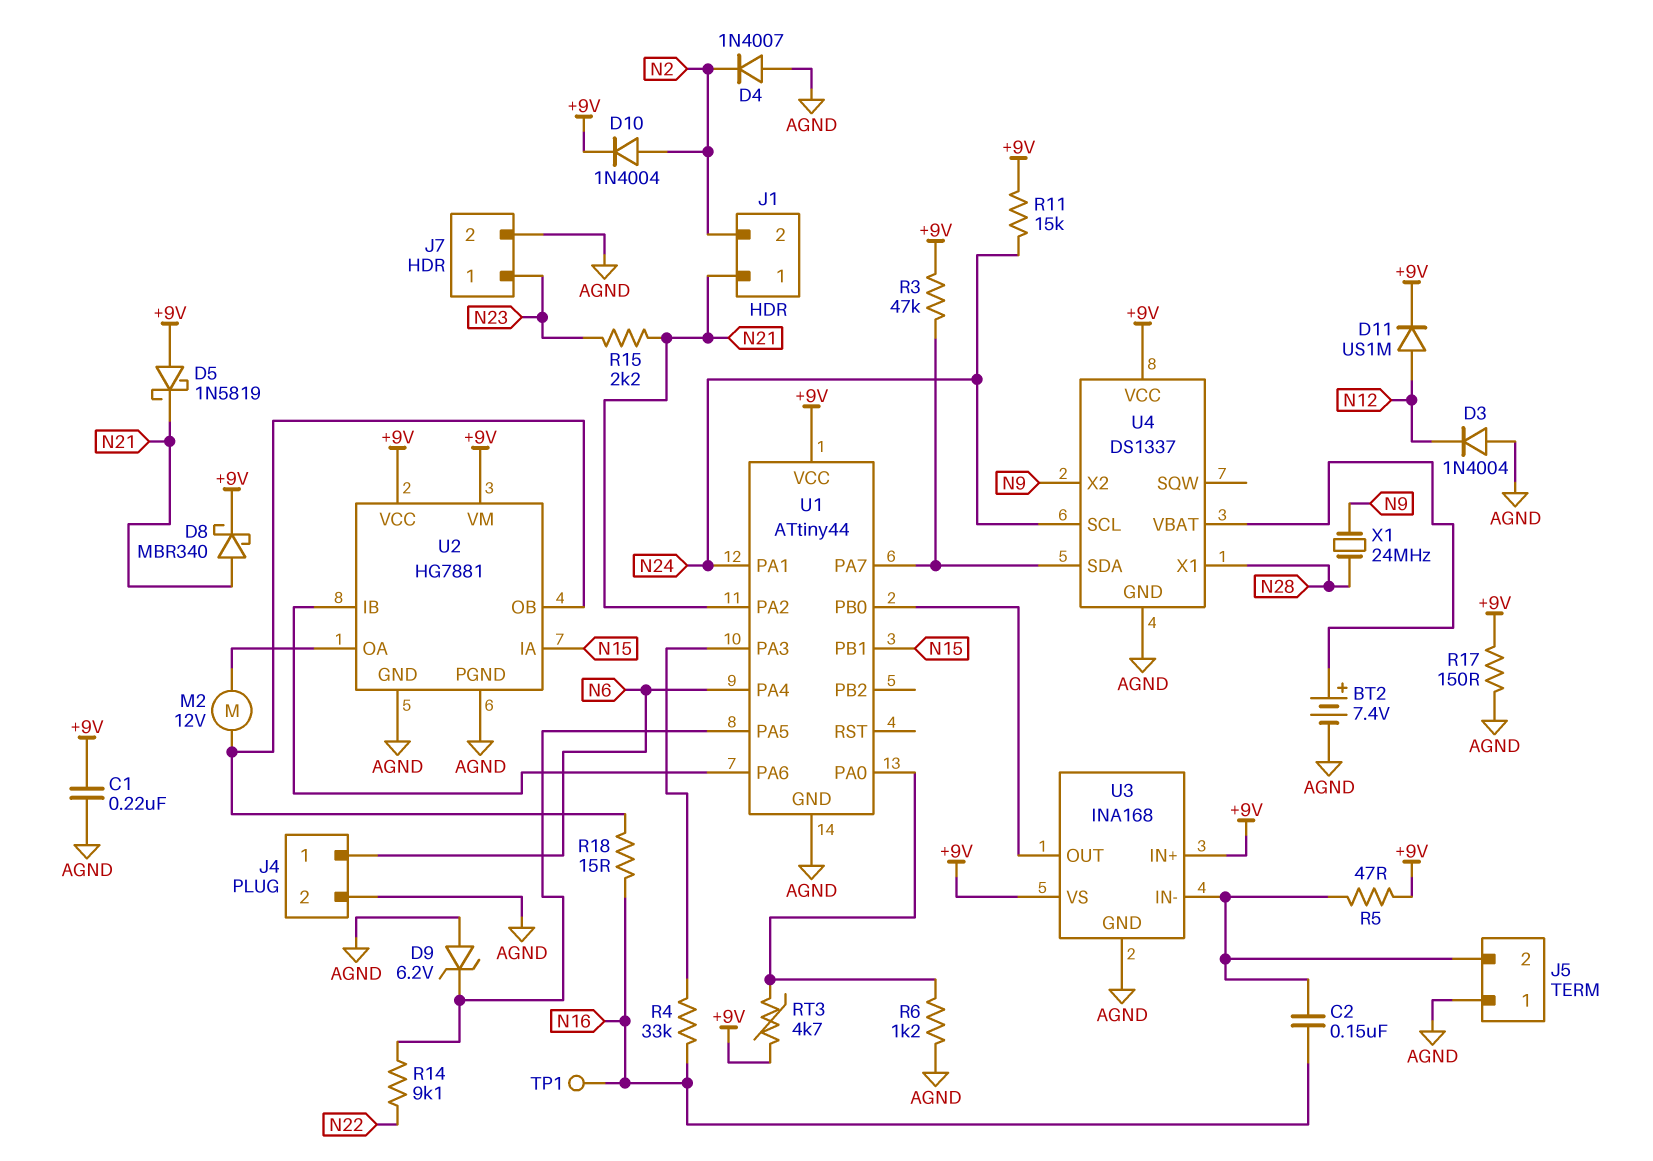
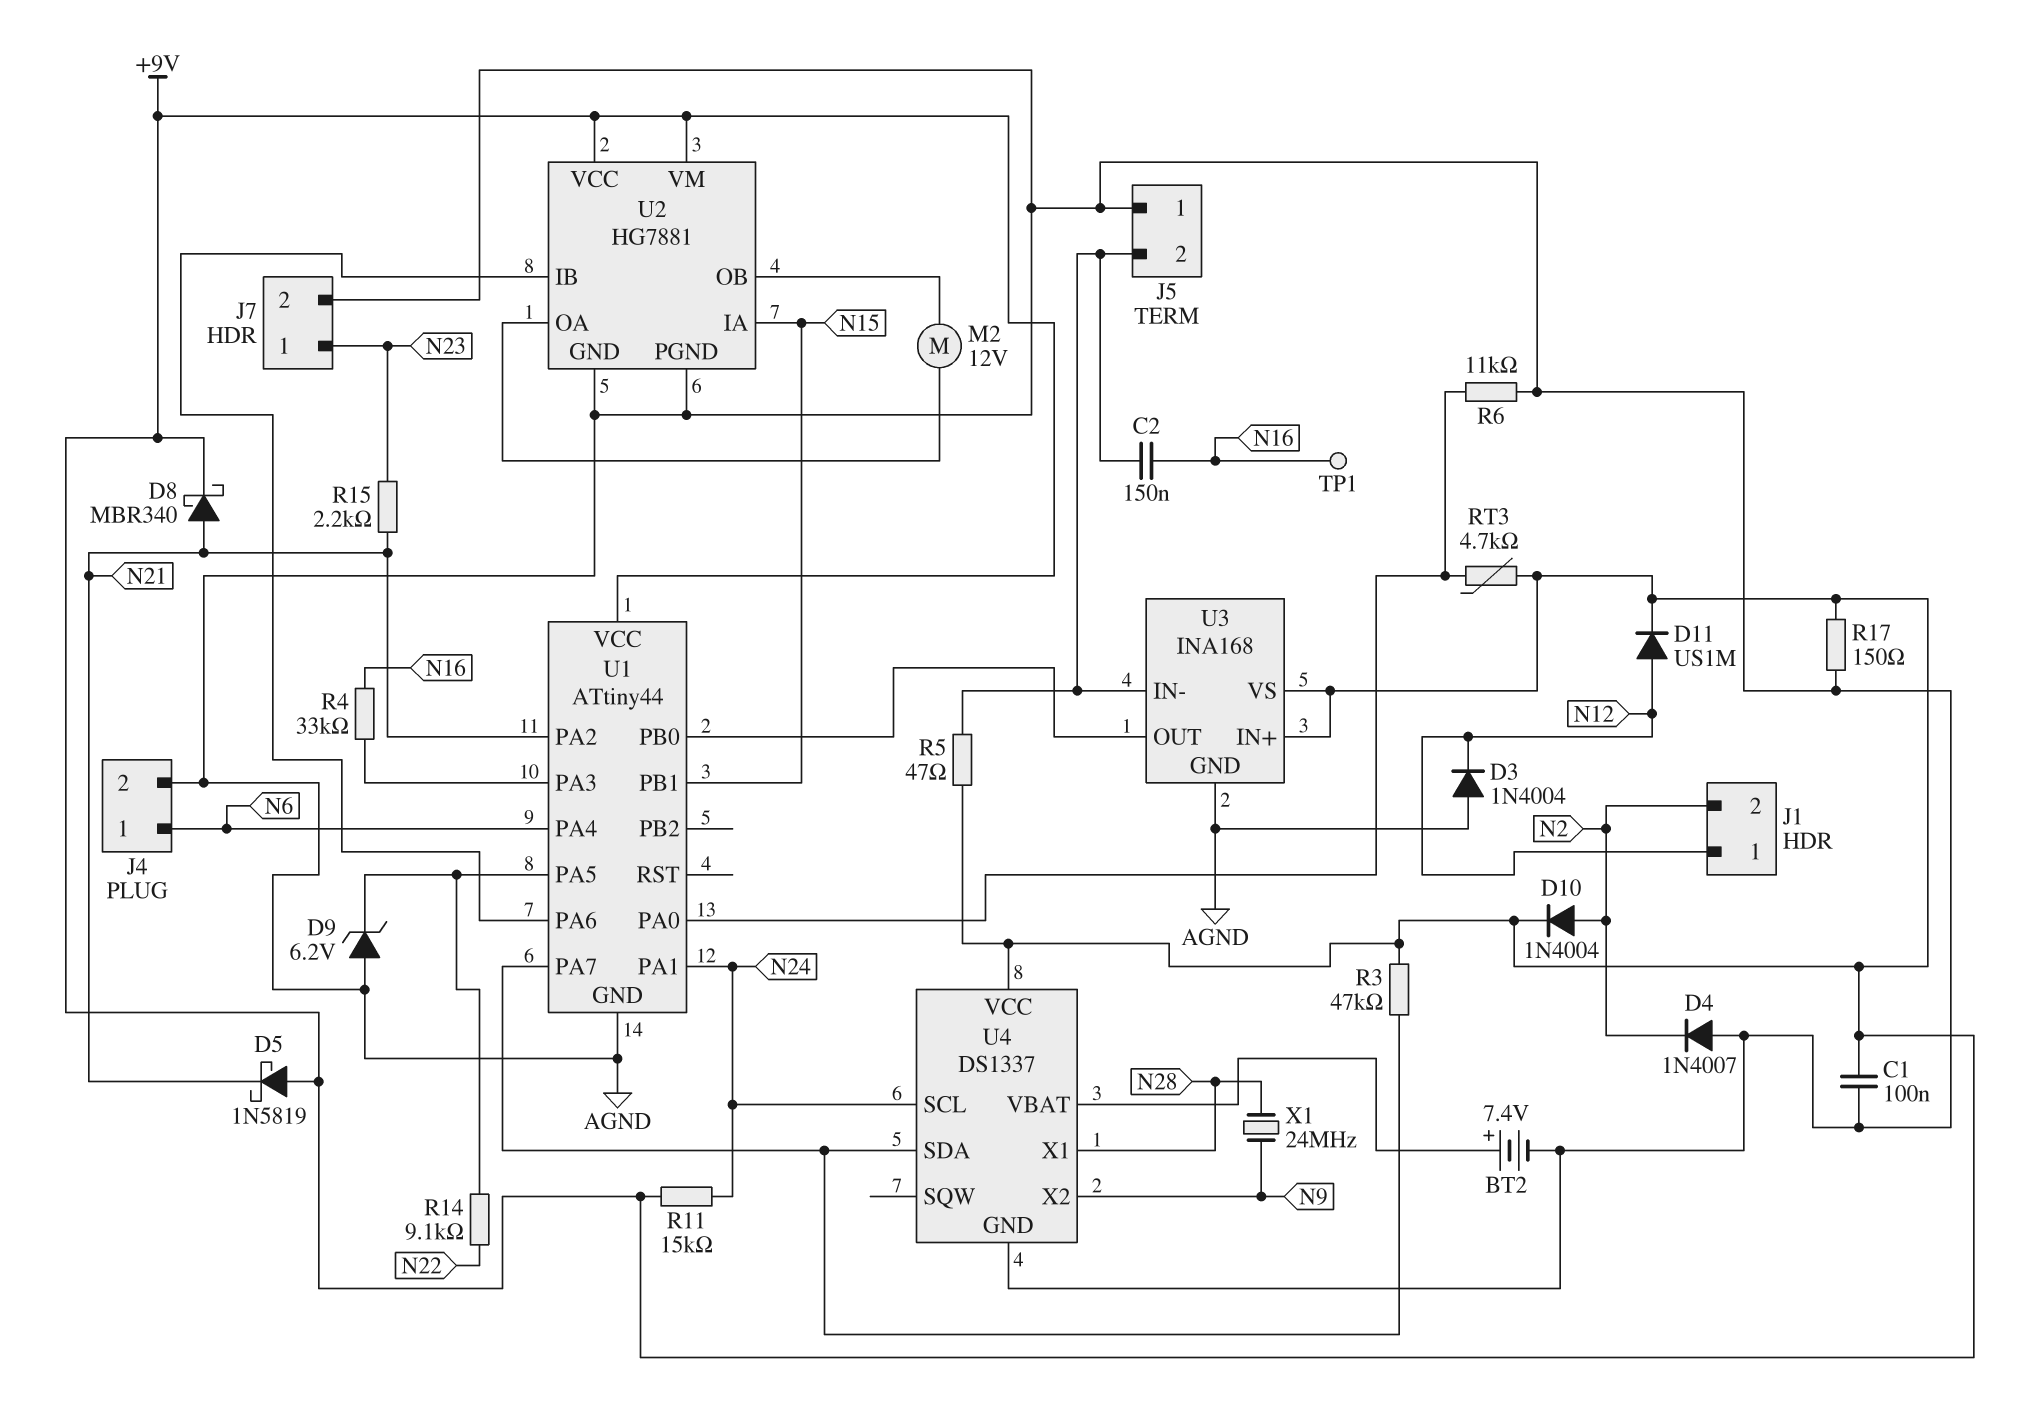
C1: 220nF (+9V, AGND) -> 100nF (+9V, AGND)
J1 pin 1: N21 -> N12
R6: 1.2k (AGND, U1/PA0) -> 11k (AGND, U1/PA0)
R18: 15 (N16, U2/OB) -> none

